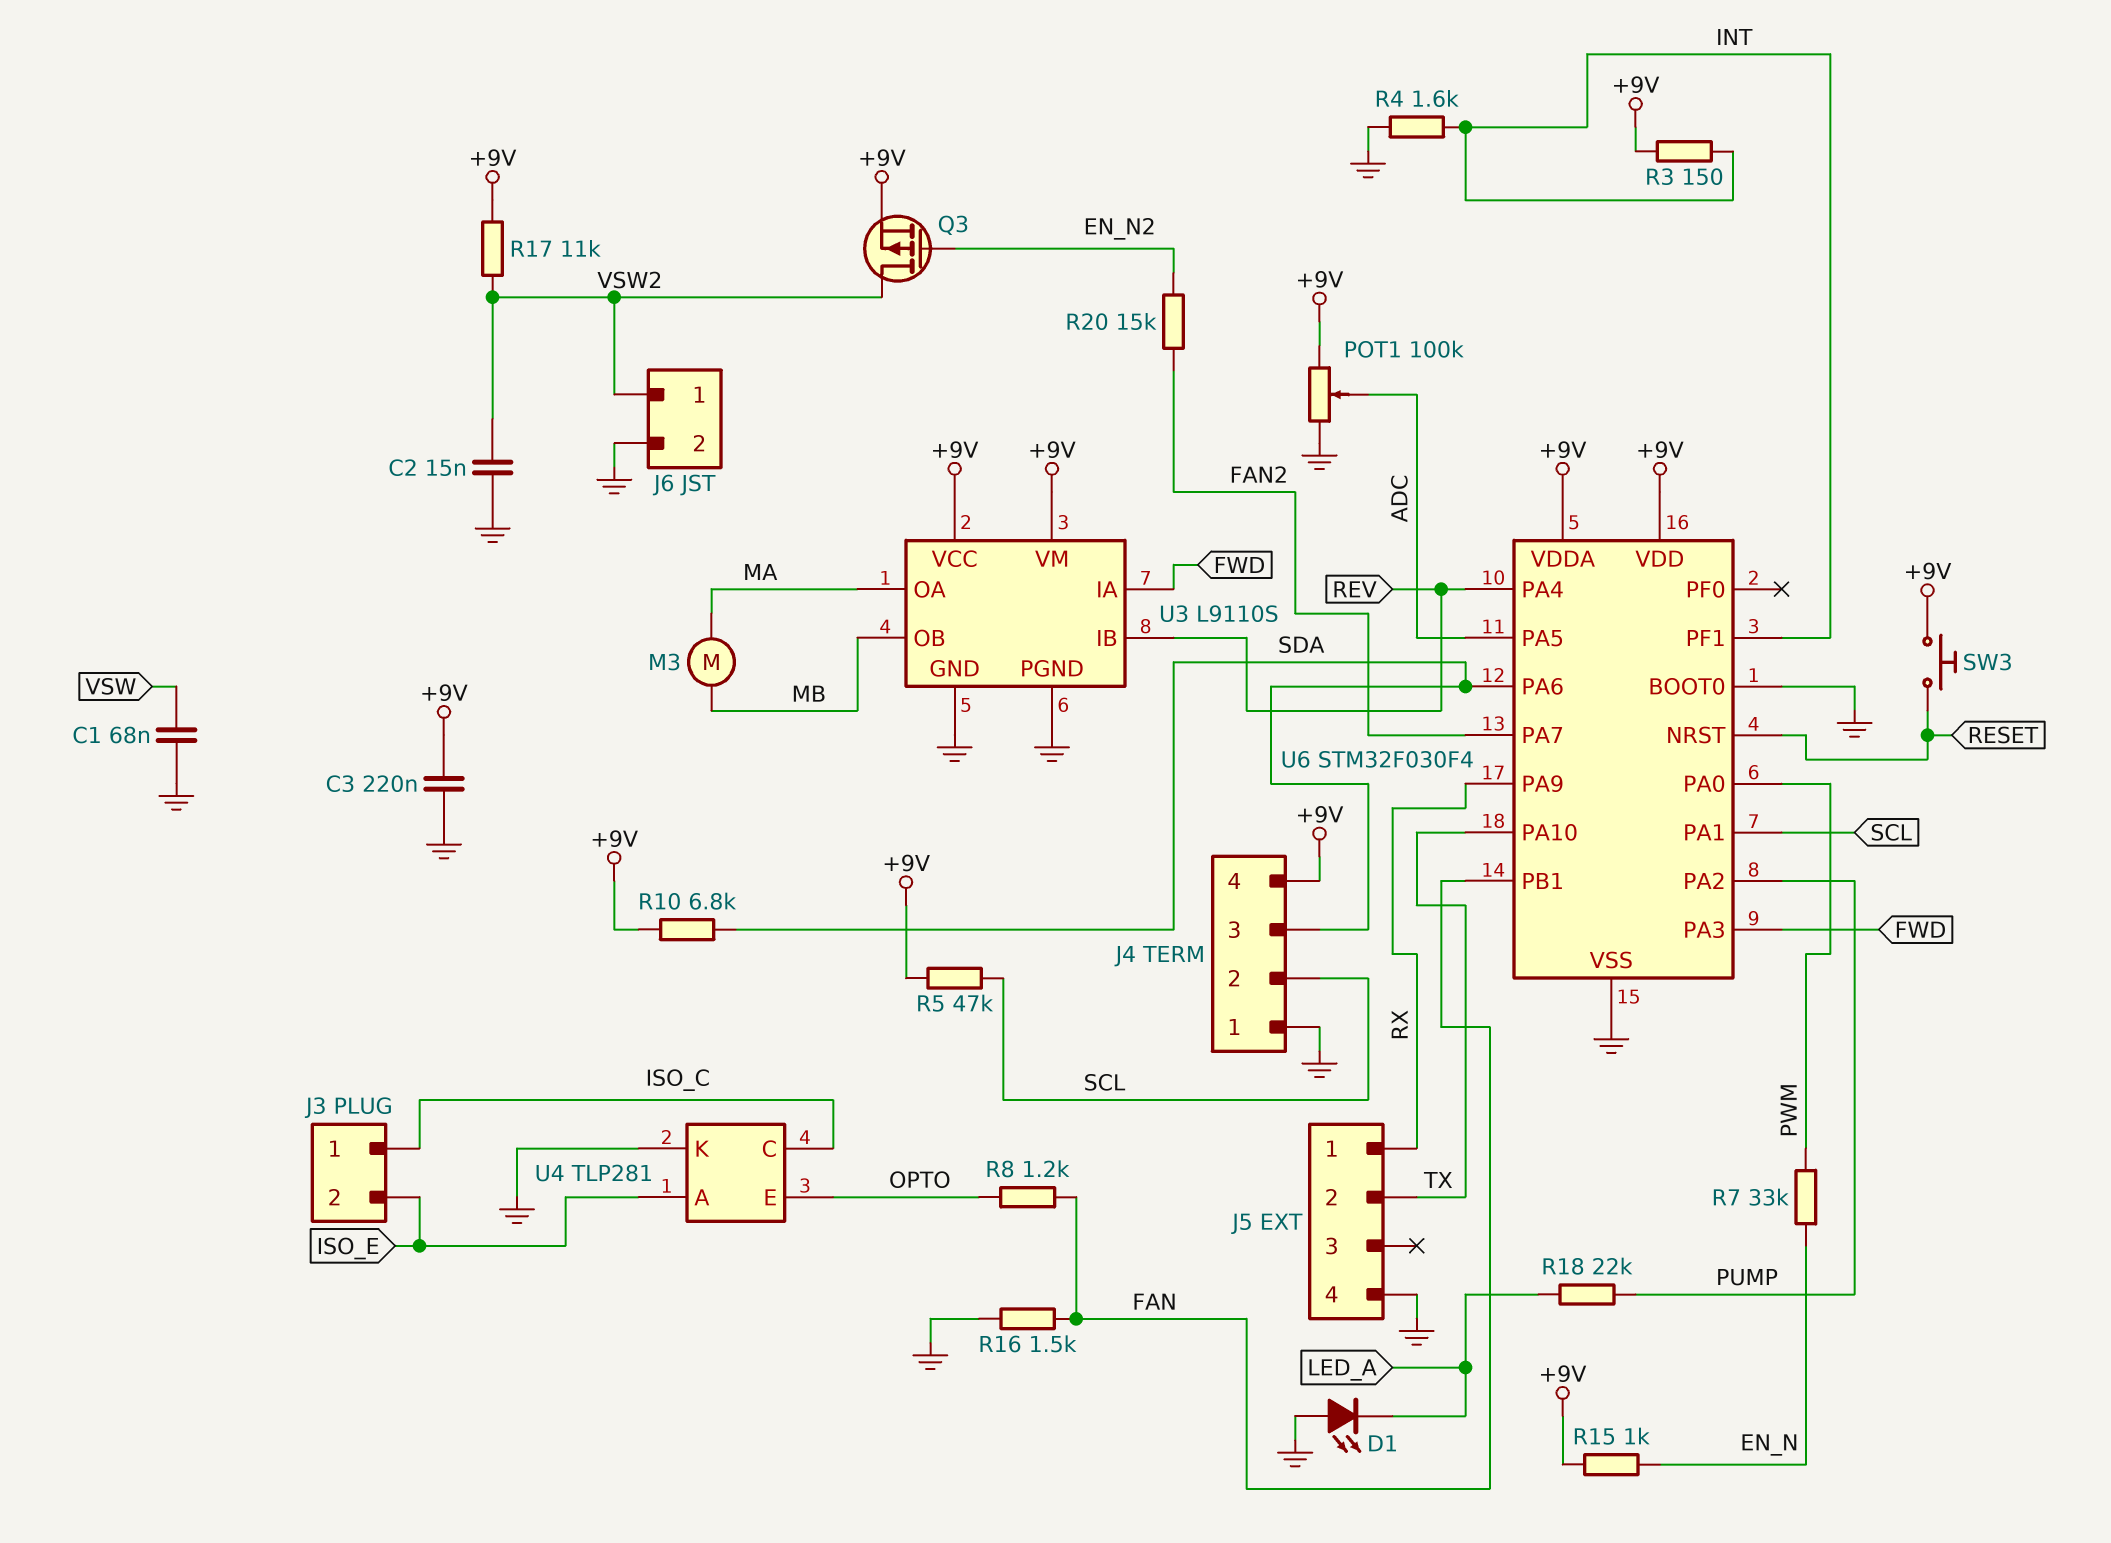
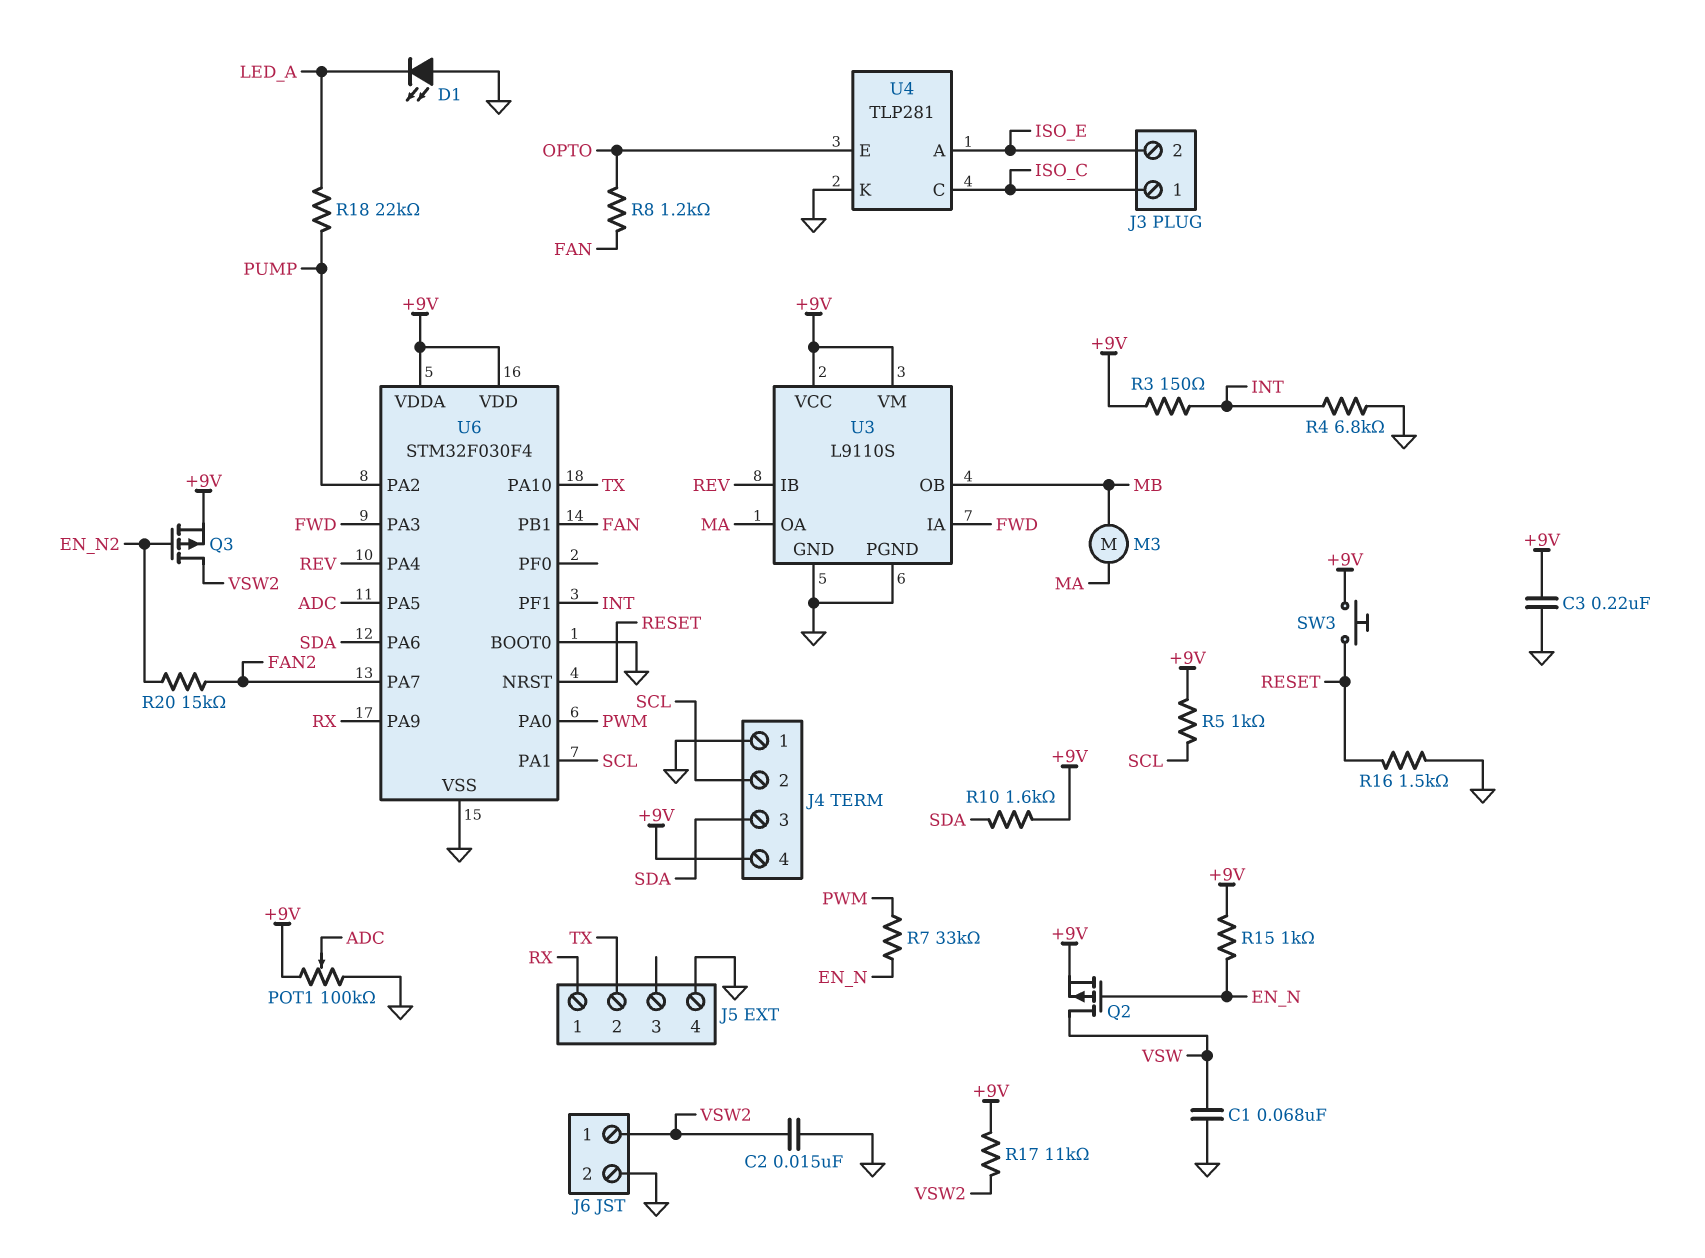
Q2: none -> PMOS (G EN_N, D VSW, S +9V)
R4: 1.6k (GND, INT) -> 6.8k (GND, INT)
R5: 47k (+9V, SCL) -> 1k (+9V, SCL)
R10: 6.8k (+9V, SDA) -> 1.6k (+9V, SDA)
R16: 1.5k (FAN, GND) -> 1.5k (GND, RESET)

